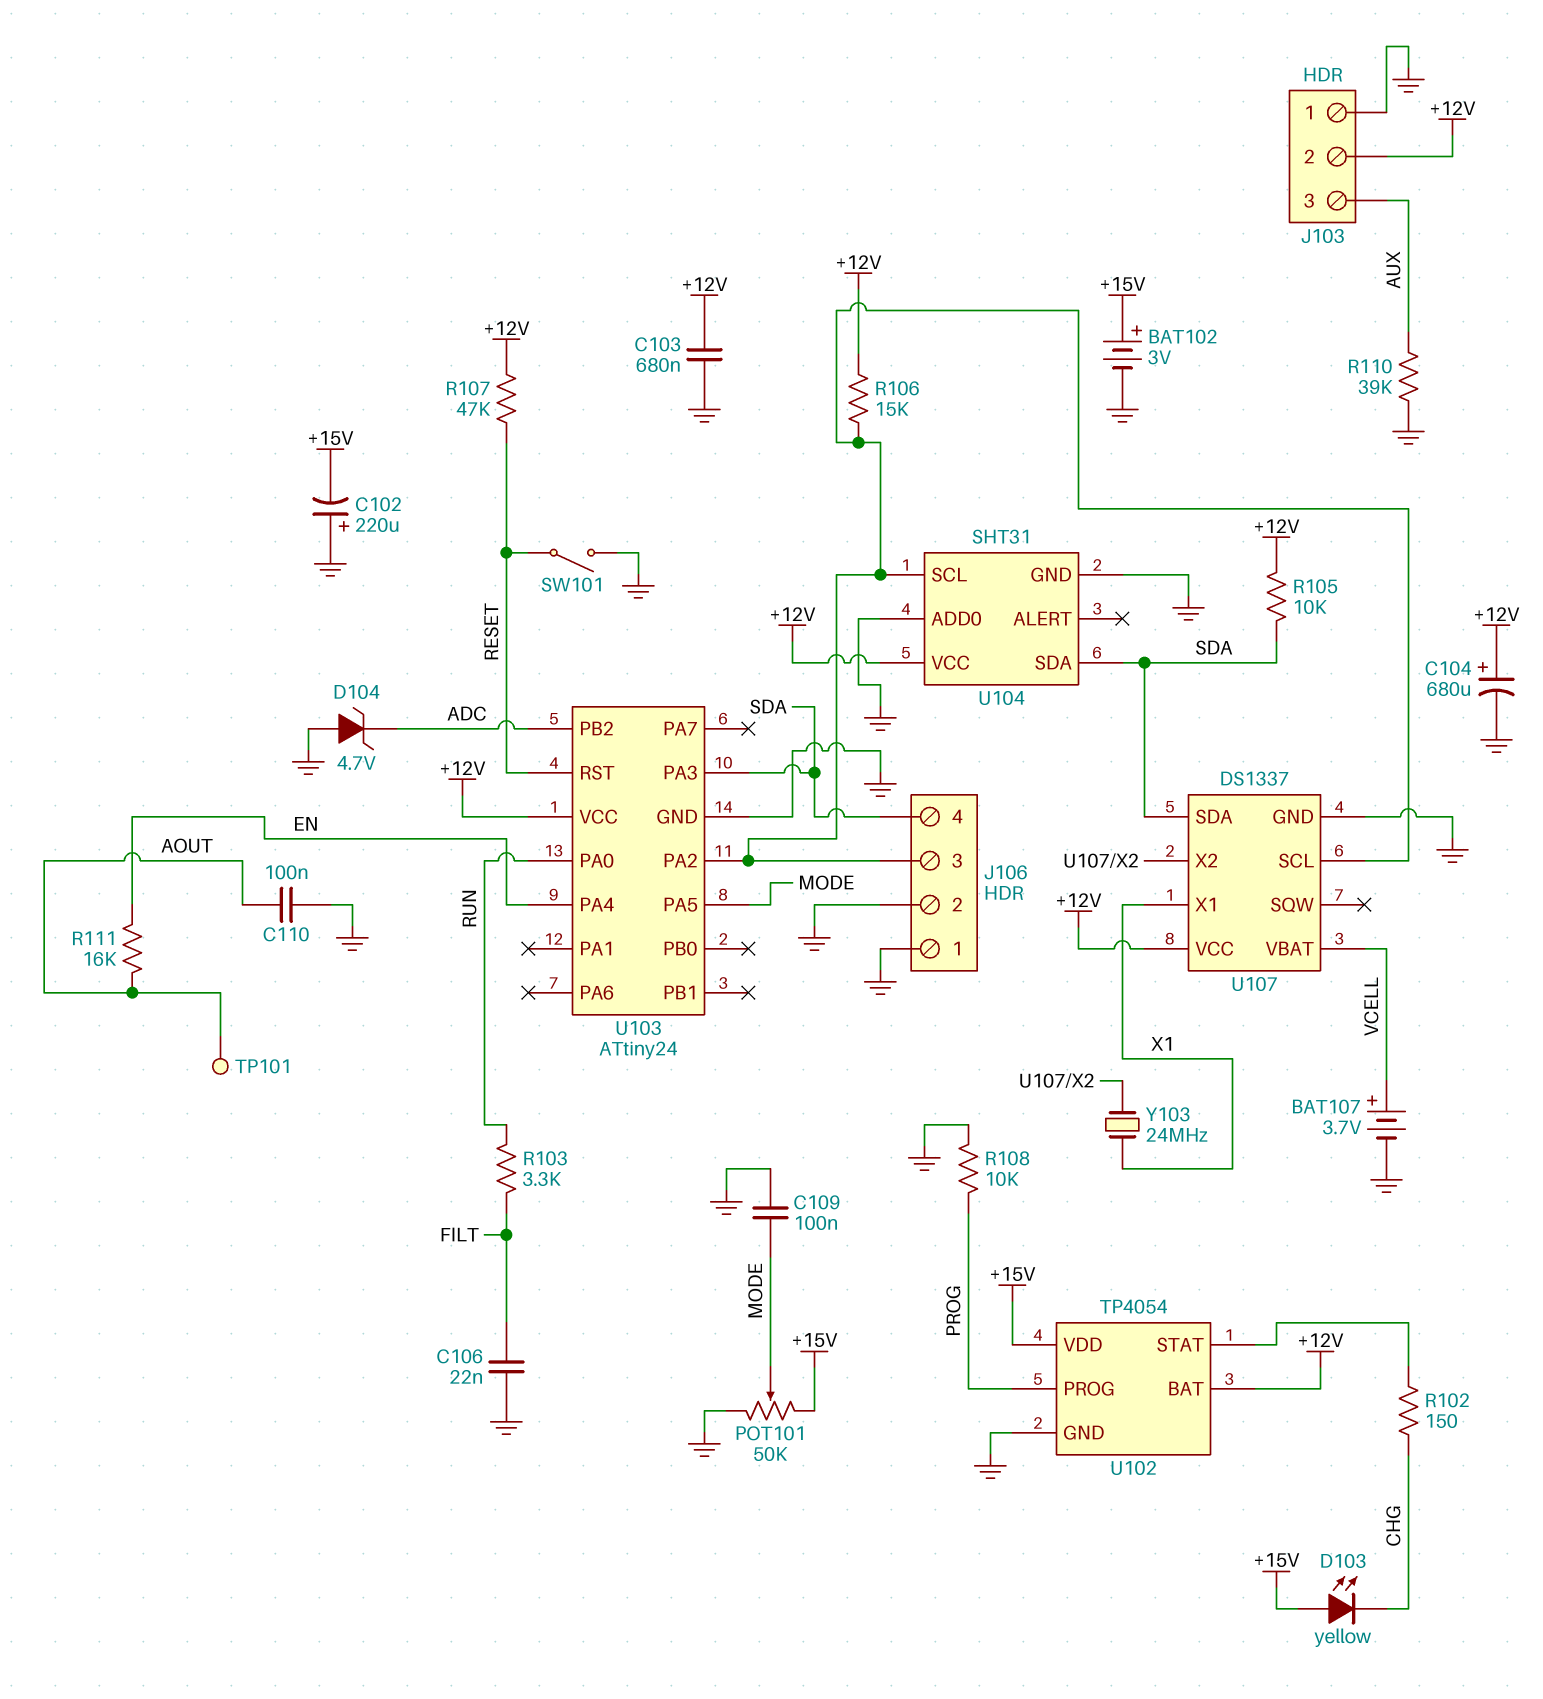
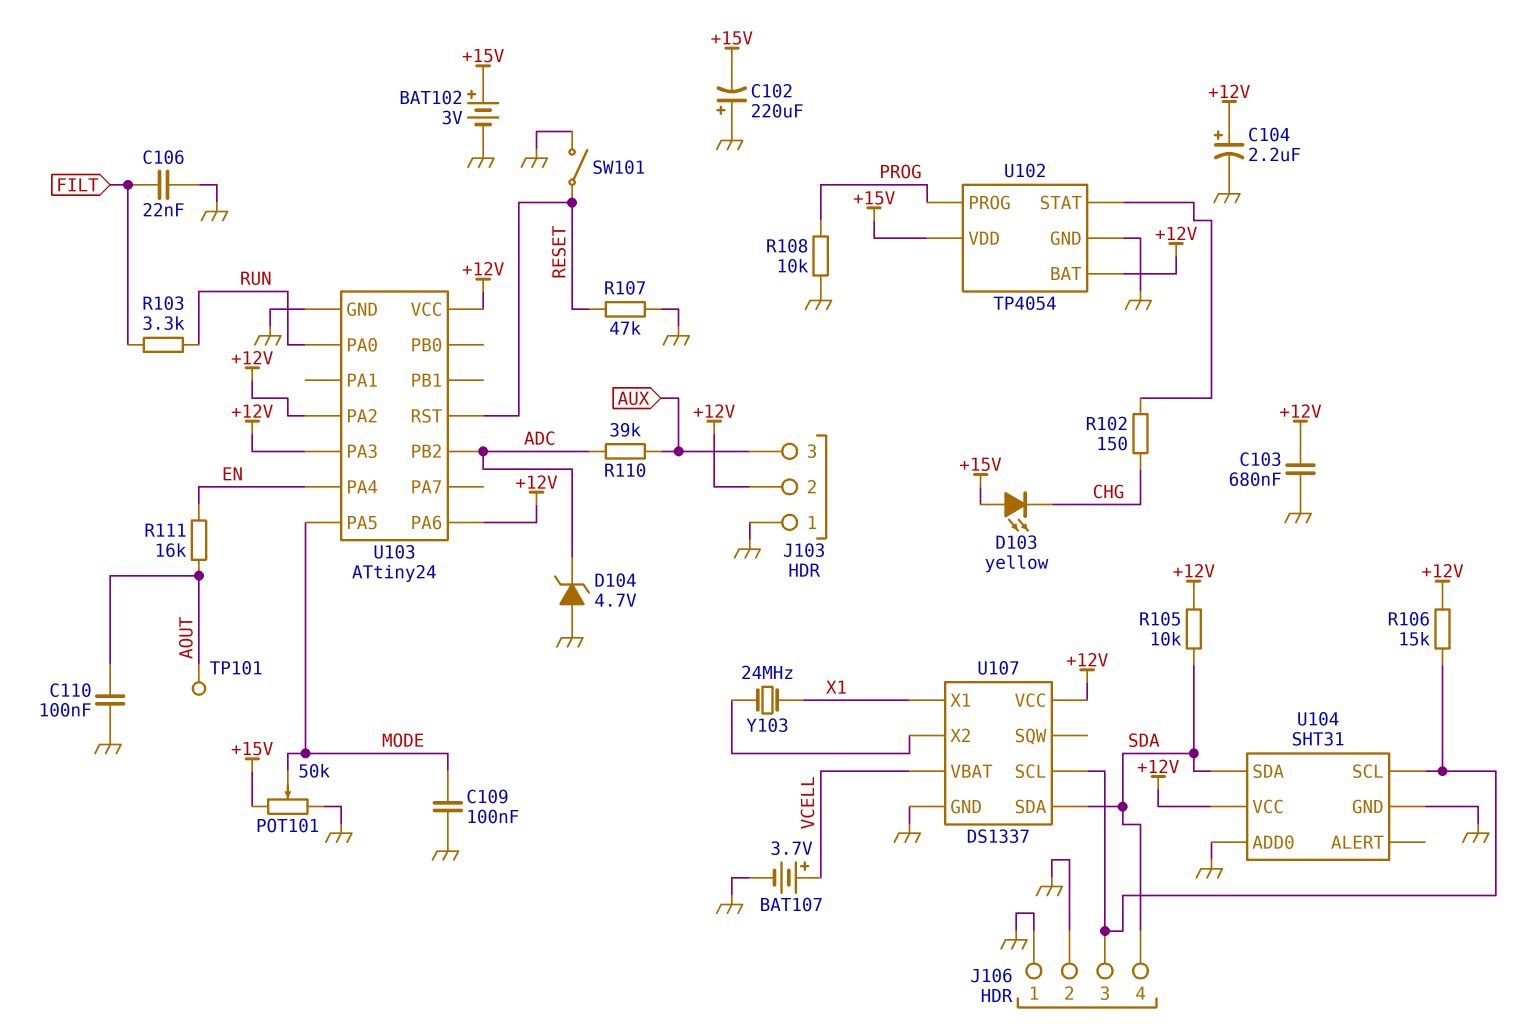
C104: 680uF (plus +12V, minus GND) -> 2.2uF (plus +12V, minus GND)
R107: 47k (+12V, RESET) -> 47k (GND, RESET)
R110: 39k (AUX, GND) -> 39k (ADC, AUX)
U103 pin PA2: J106/3 -> +12V
U103 pin PA3: SDA -> +12V
U103 pin PA6: none -> +12V

